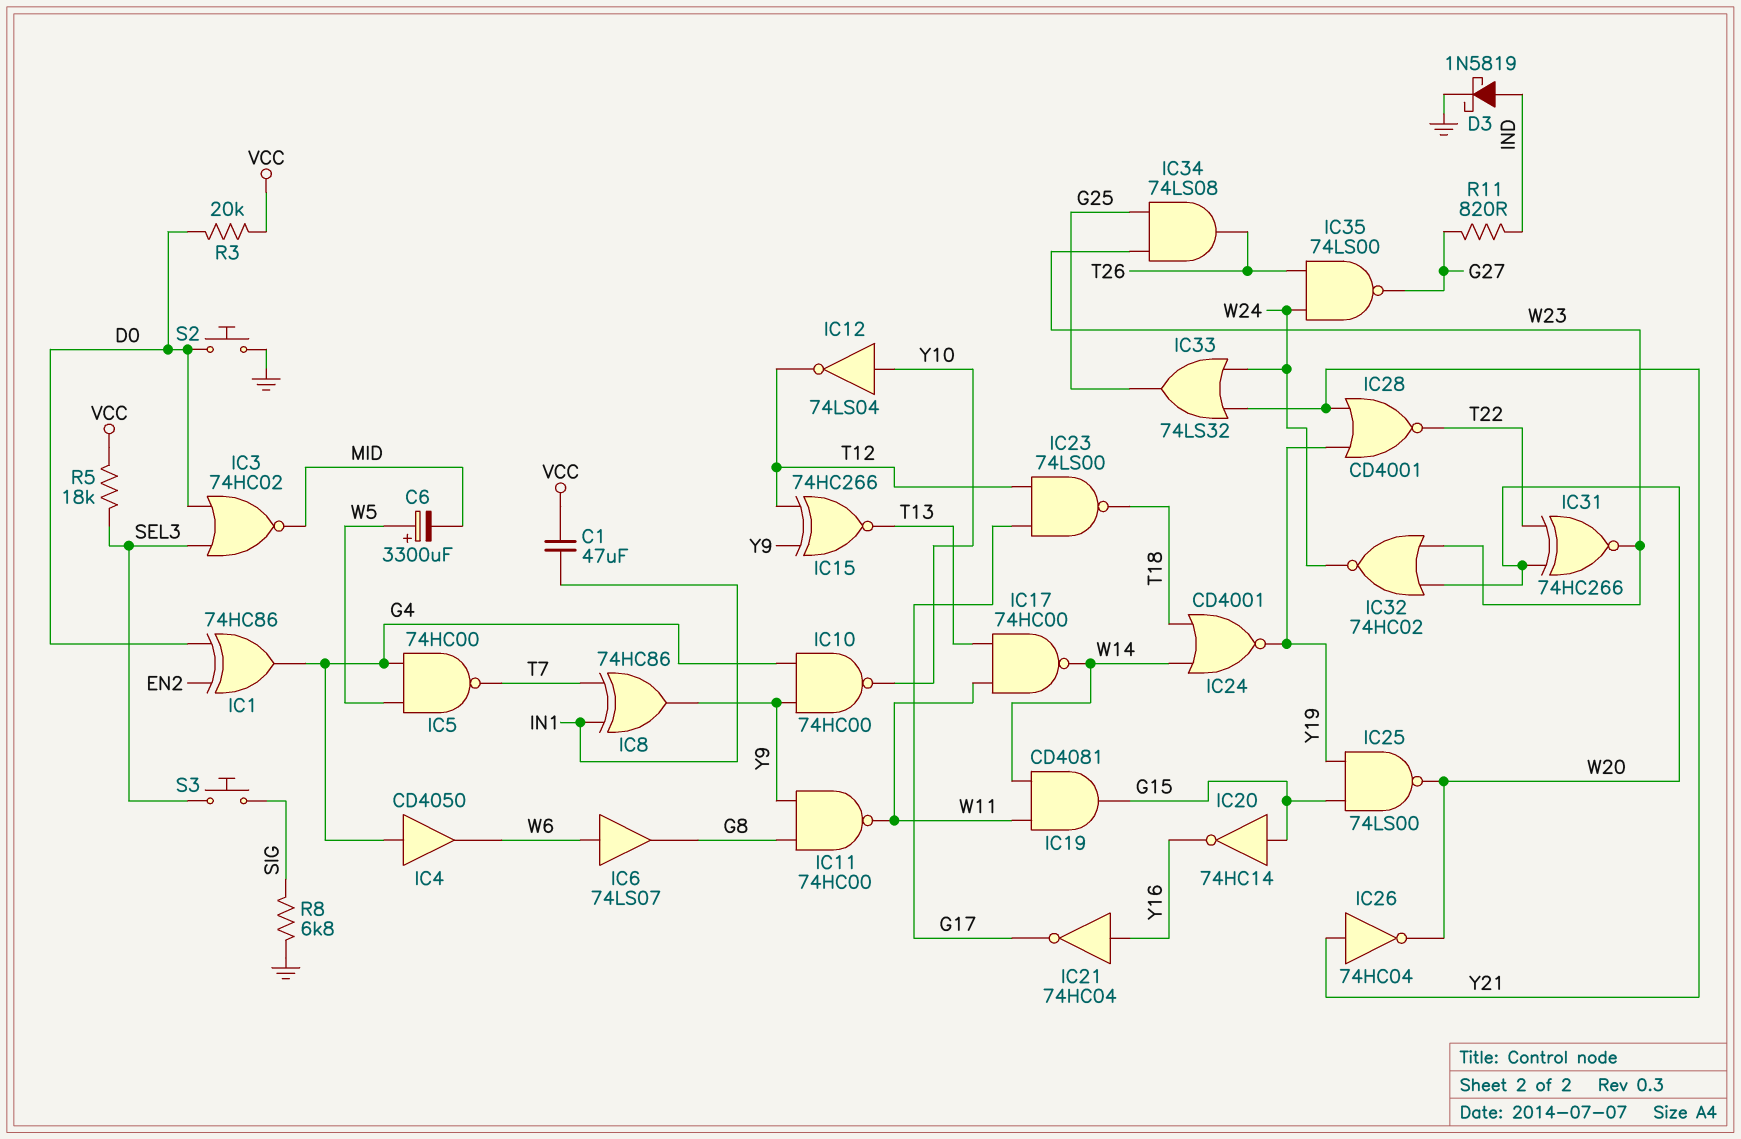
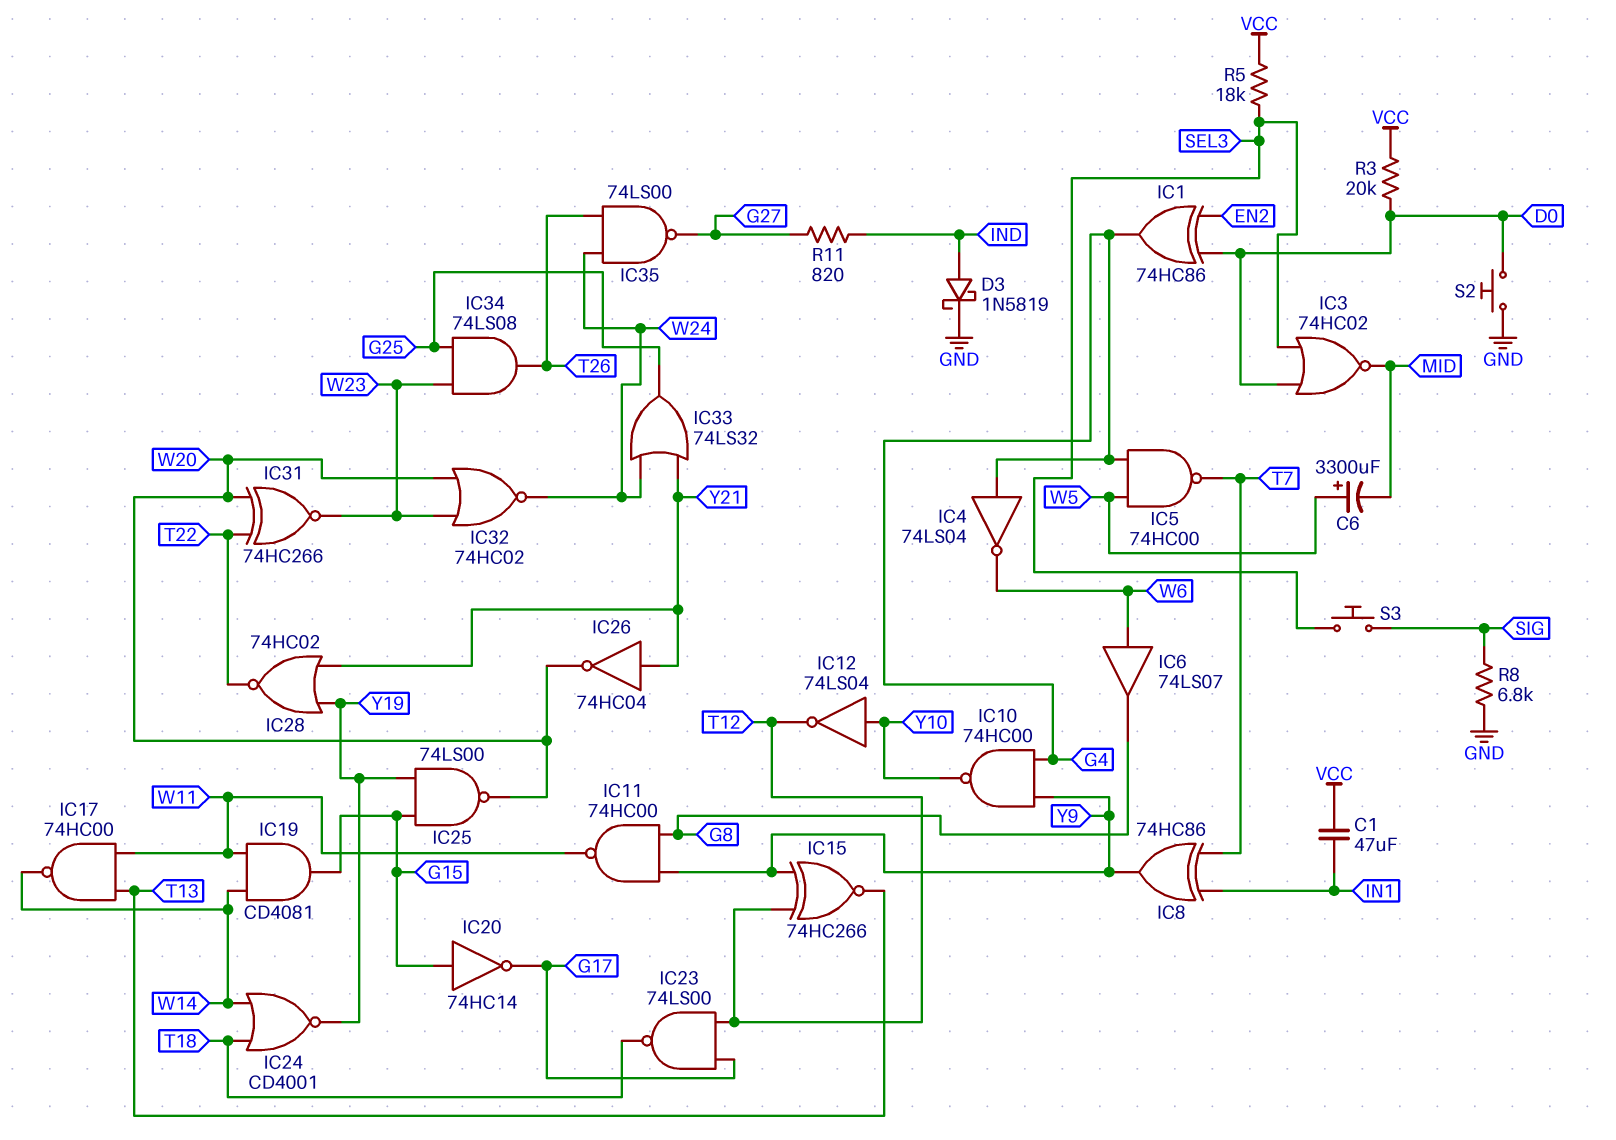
IC4: buffer CD4050 (in G4, out W6) -> NOT 74LS04 (in G4, out W6)
IC20: NOT 74HC14 (in G15, out Y16) -> NOT 74HC14 (in G15, out G17)
IC21: NOT 74HC04 (in Y16, out G17) -> none
IC28: NOR CD4001 (in Y19, in Y21, out T22) -> NOR 74HC02 (in Y19, in Y21, out T22)

